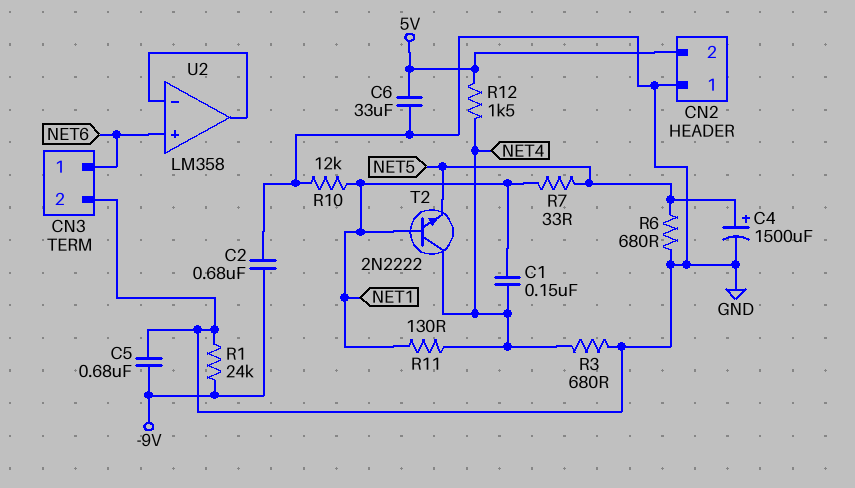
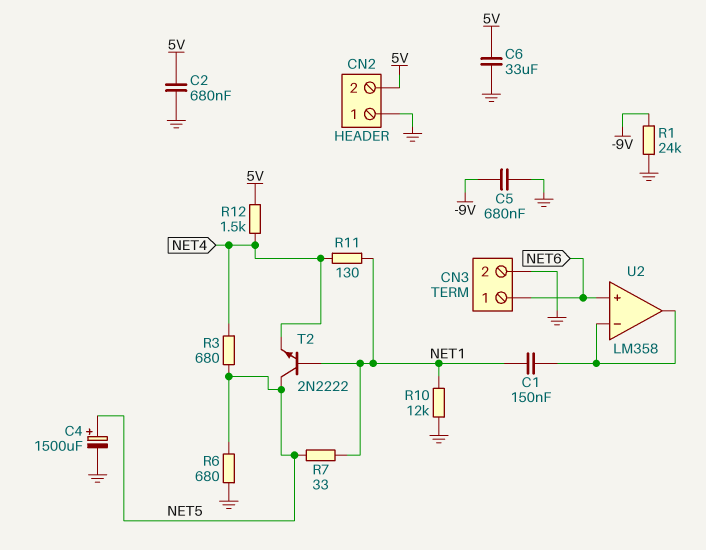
C1: 150nF (NET1, NET4) -> 150nF (NET1, U2/in-)
C2: 680nF (-9V, GND) -> 680nF (5V, GND)
R3: 680 (GND, NET4) -> 680 (NET4, NET5)
T2: NPN 2N2222 (B NET1, C NET4, E NET5) -> NPN 2N2222 (B NET1, C NET5, E NET4)

